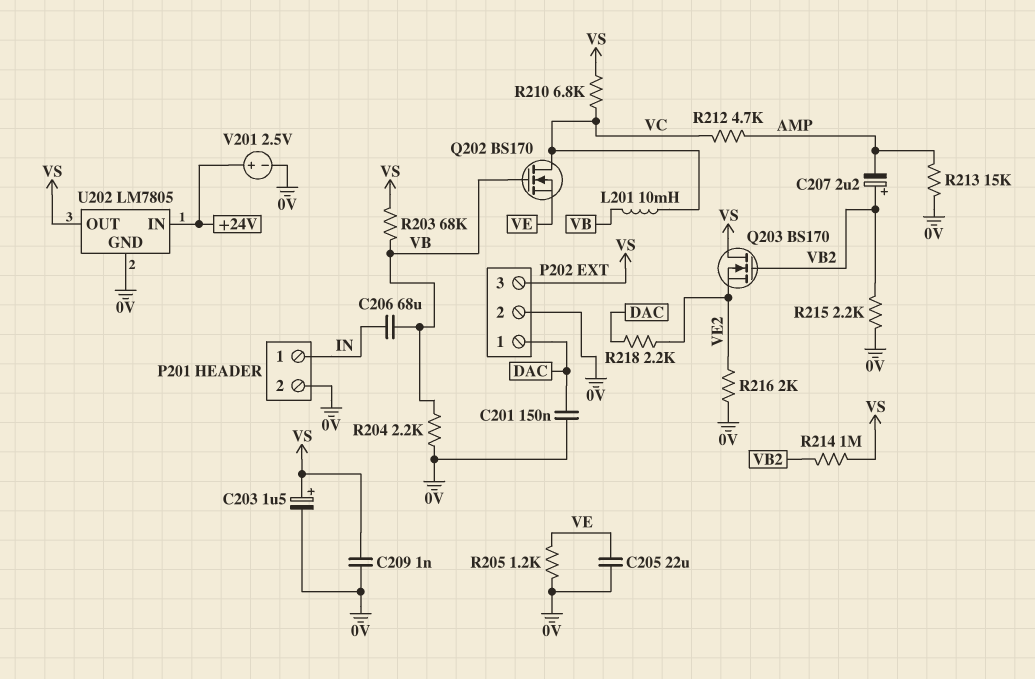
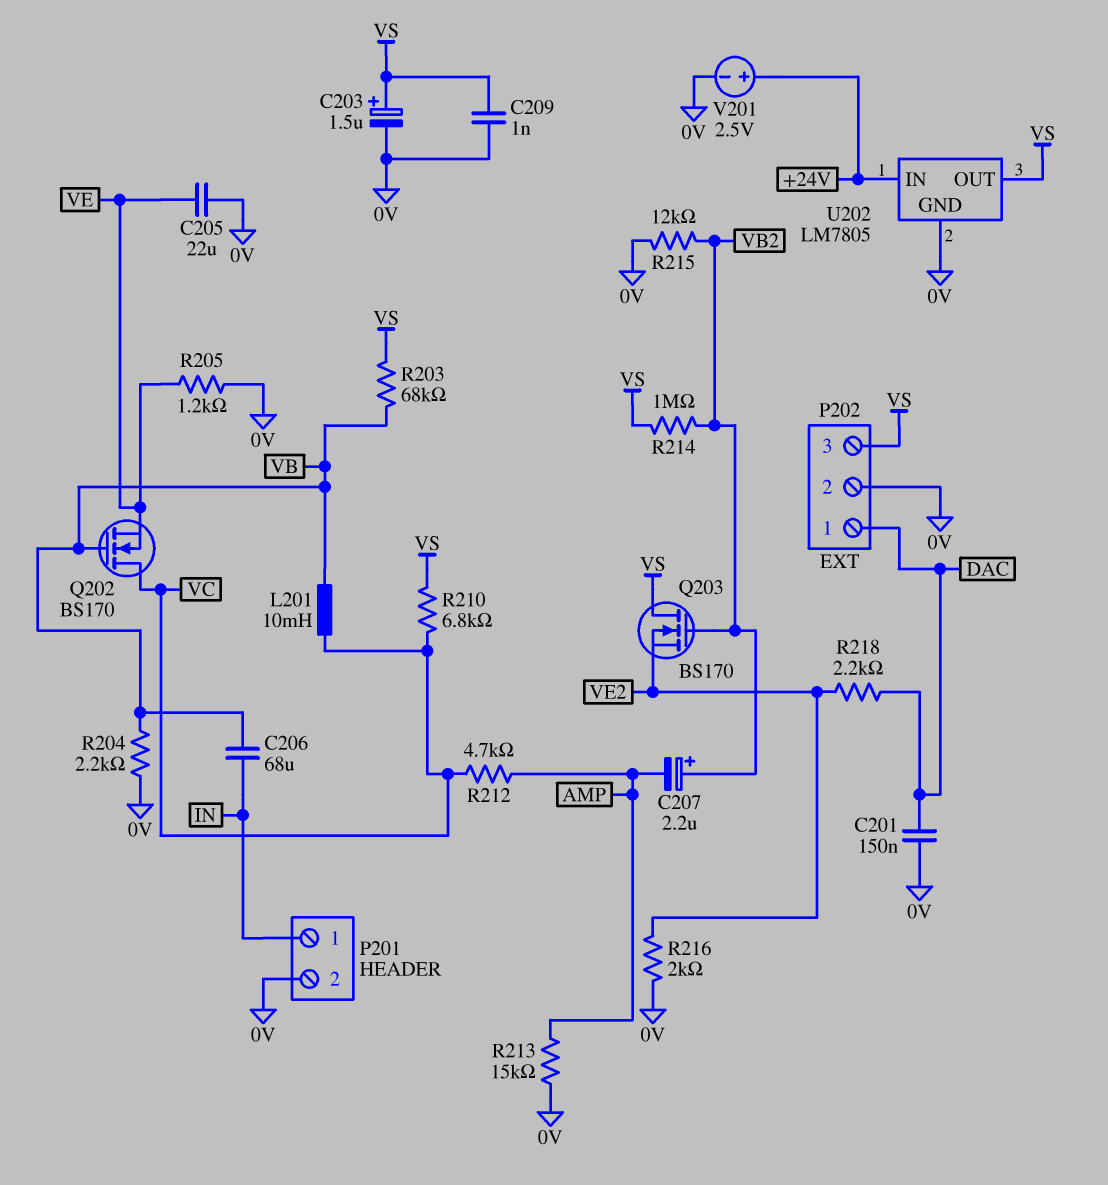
R215: 2.2k (0V, VB2) -> 12k (0V, VB2)

